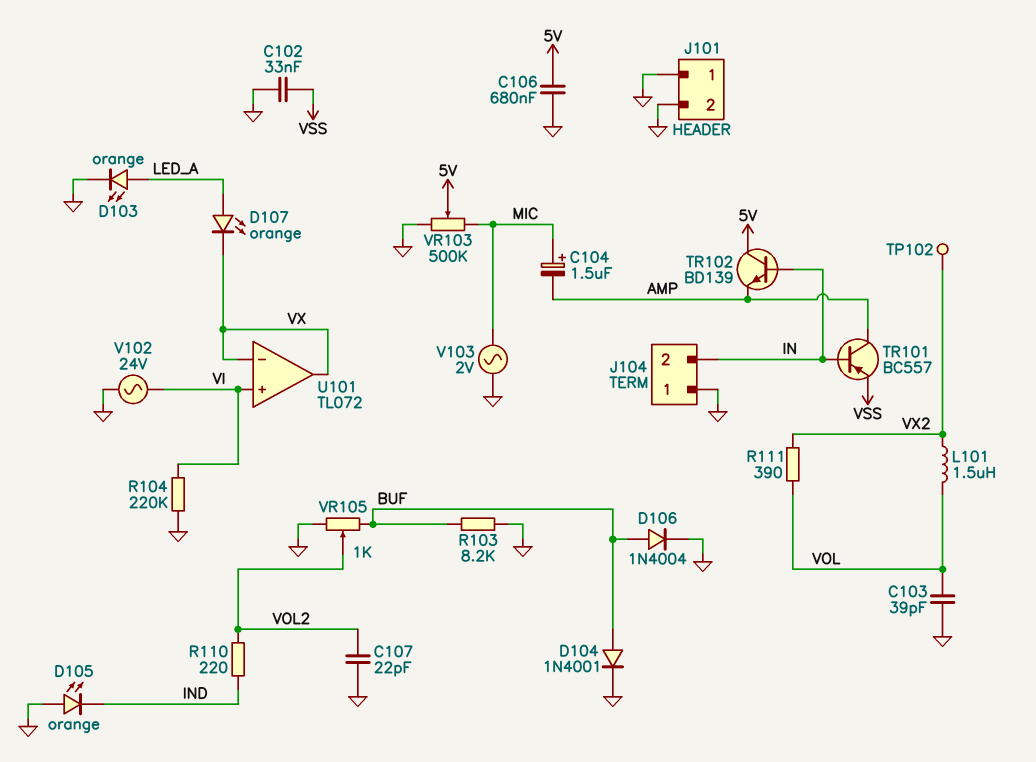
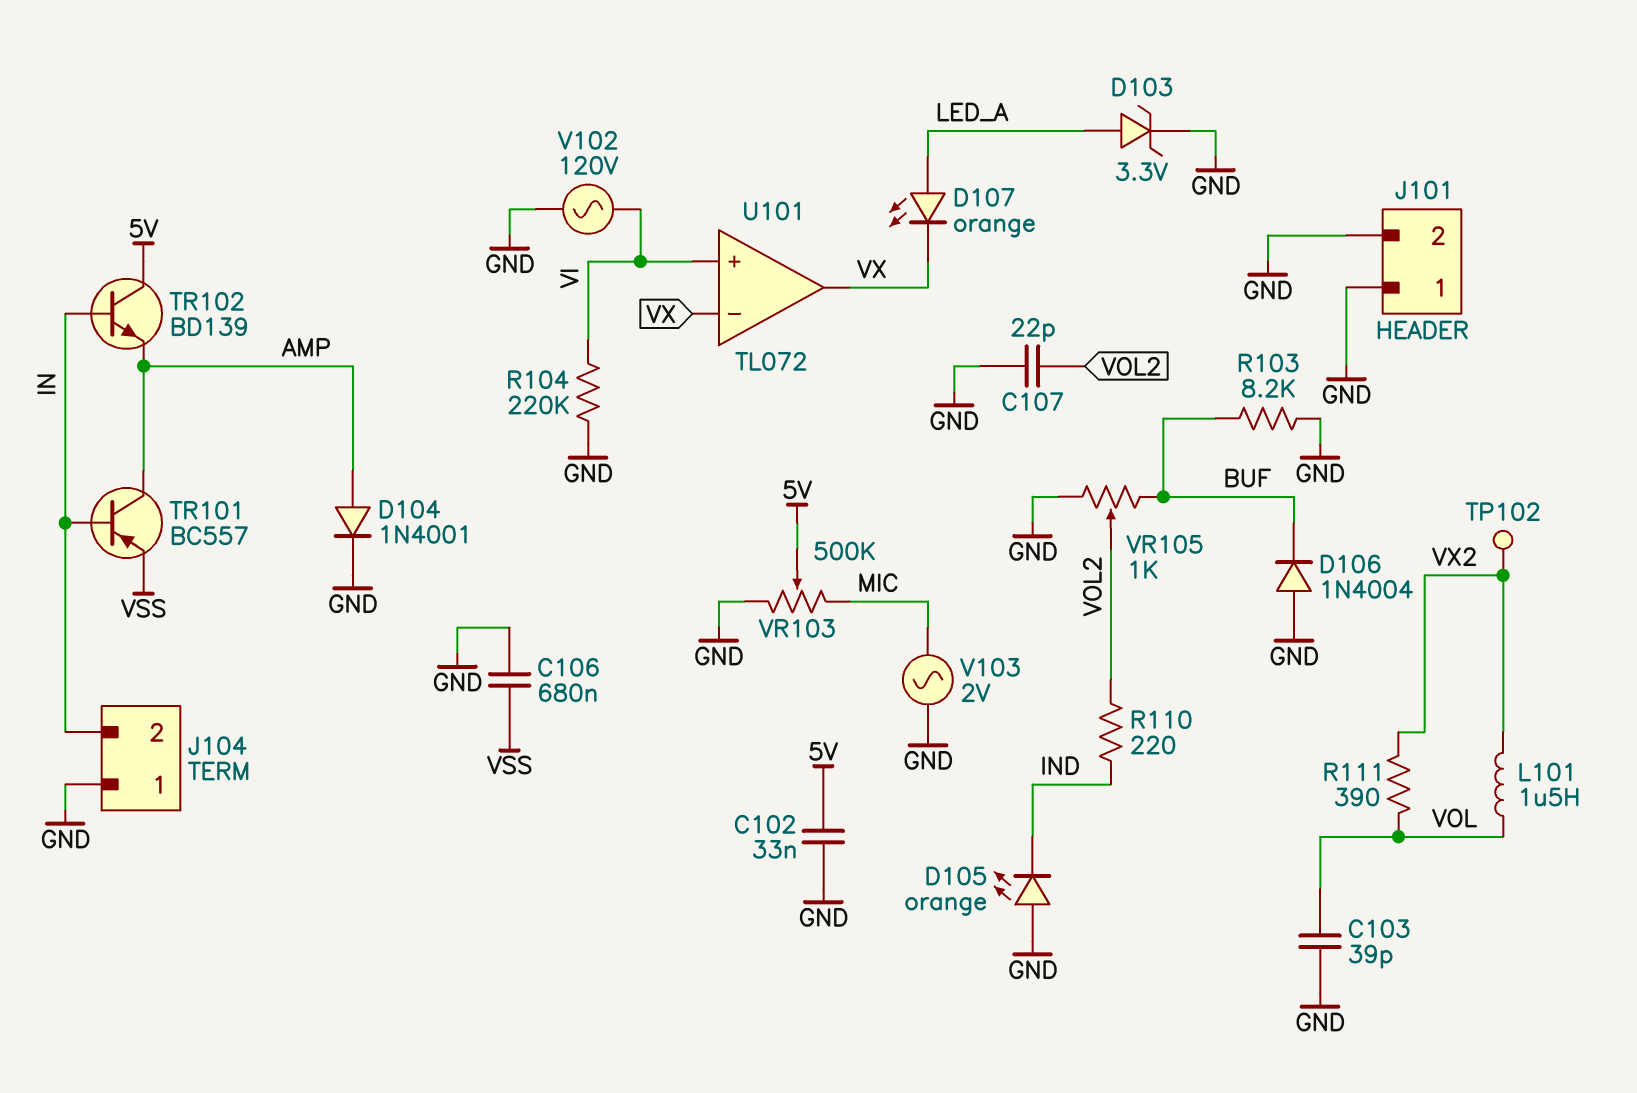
C102: 33nF (GND, VSS) -> 33nF (5V, GND)
C104: 1.5uF (plus MIC, minus AMP) -> none
C106: 680nF (5V, GND) -> 680nF (GND, VSS)
D103: LED orange (A LED_A, K GND) -> zener 3.3V (A LED_A, K GND)
D104: diode 1N4001 (A BUF, K GND) -> diode 1N4001 (A AMP, K GND)
D106: diode 1N4004 (A BUF, K GND) -> diode 1N4004 (A GND, K BUF)
V102: AC 24V (GND, VI) -> AC 120V (GND, VI)

